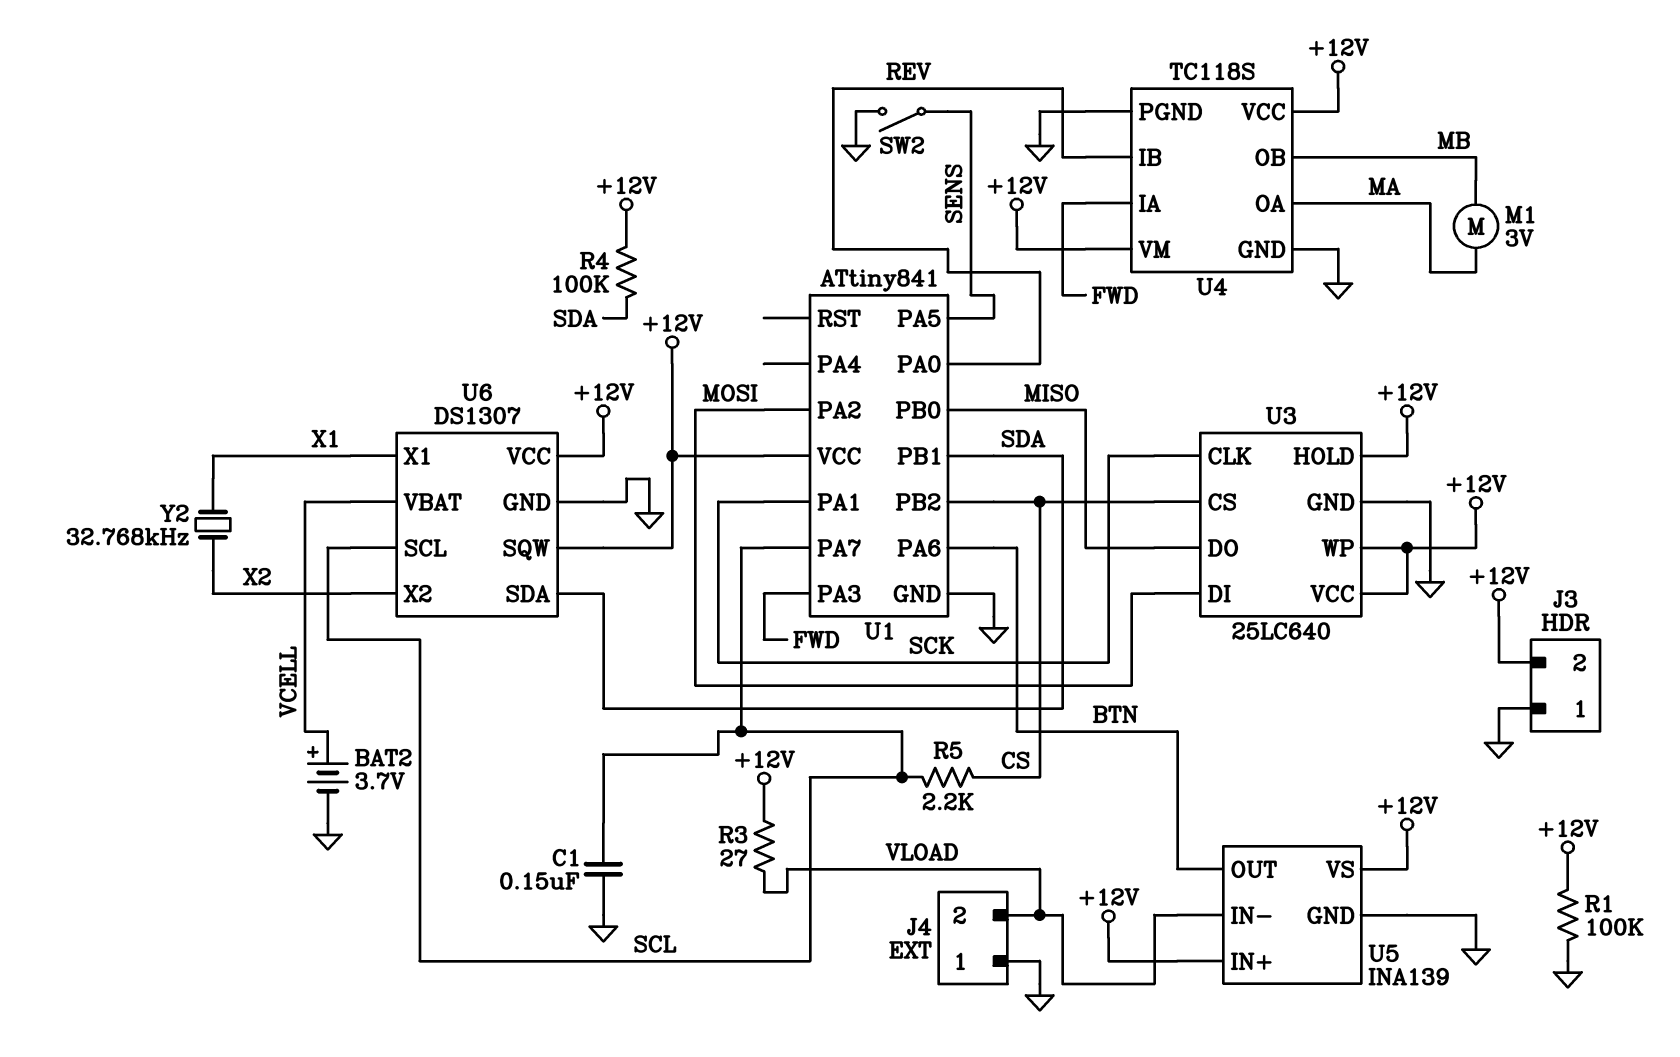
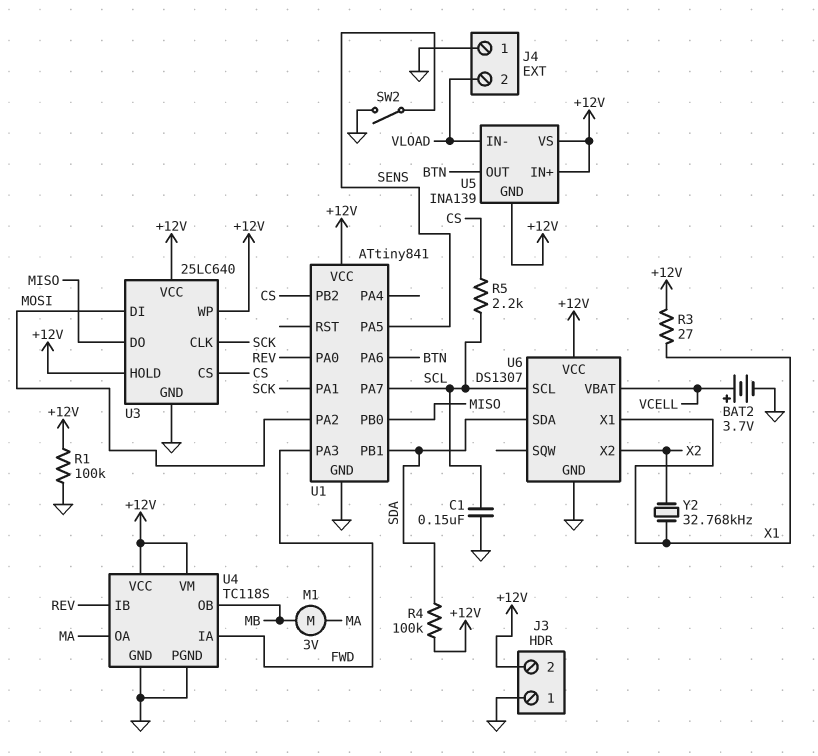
R3: 27 (+12V, VLOAD) -> 27 (+12V, X1)
U5 pin GND: GND -> +12V
U6 pin SQW: +12V -> none

